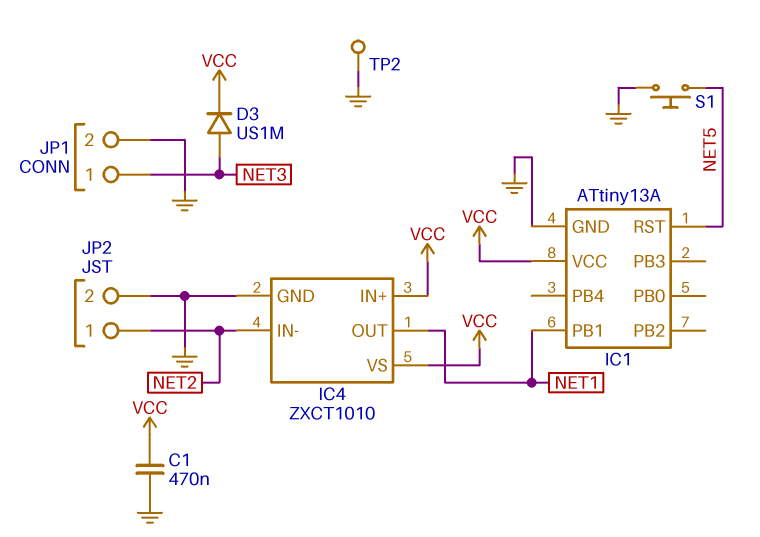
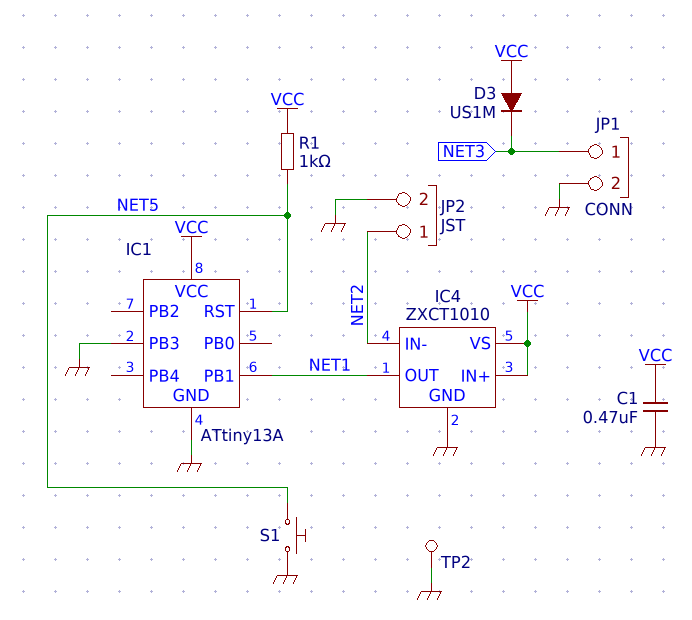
D3: diode US1M (A NET3, K VCC) -> diode US1M (A VCC, K NET3)
IC1 pin PB3: none -> GND
R1: none -> 1k (NET5, VCC)

